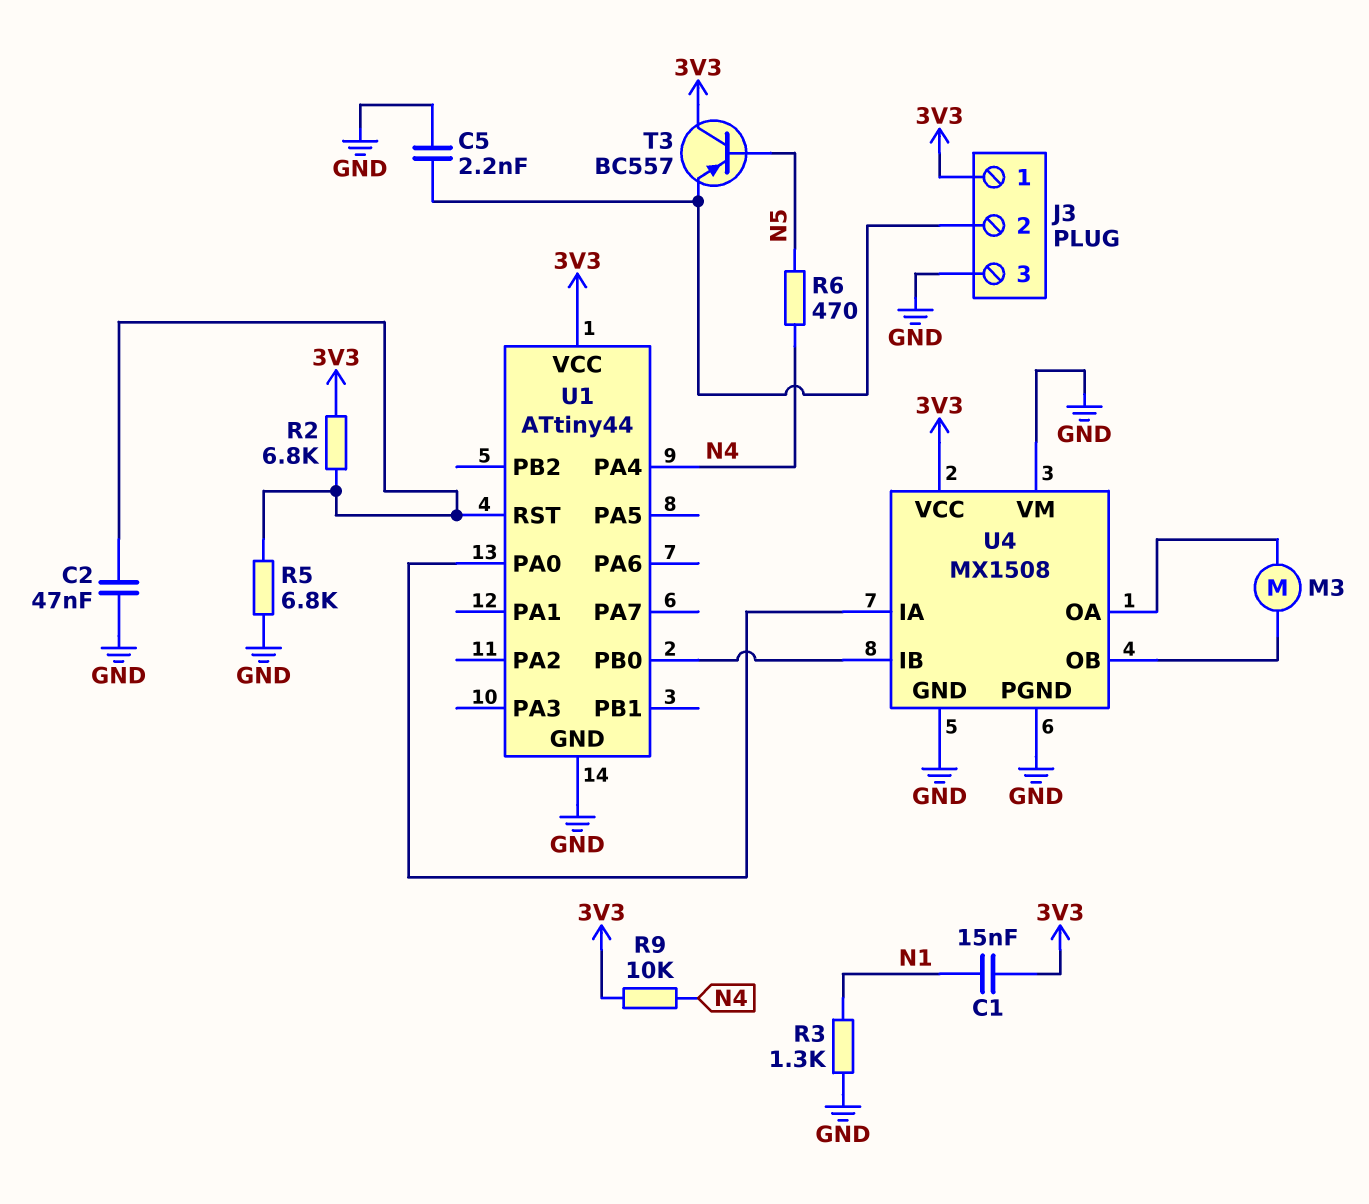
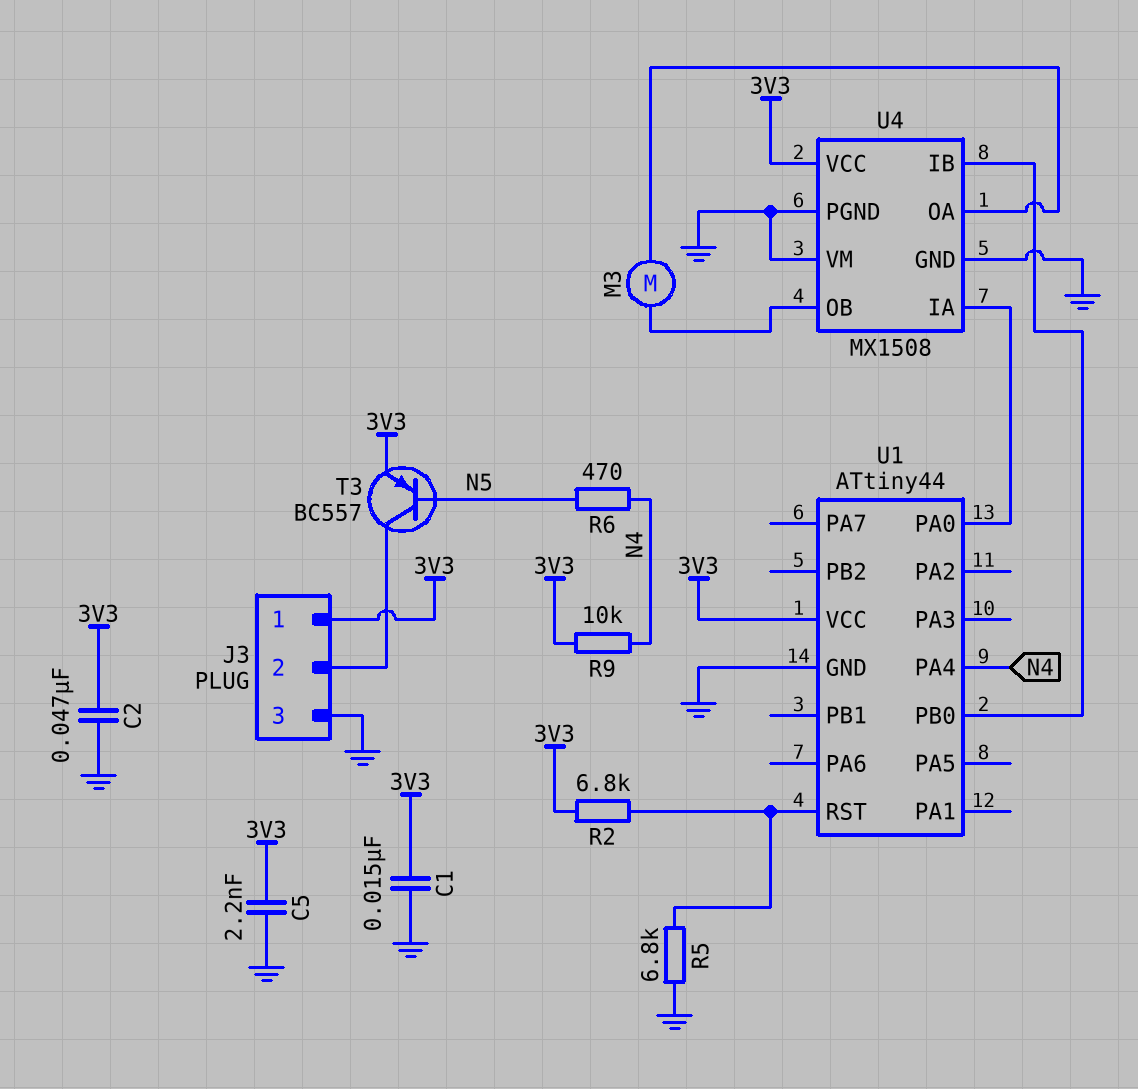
C1: 15nF (3V3, N1) -> 15nF (3V3, GND)
C2: 47nF (GND, U1/RST) -> 47nF (3V3, GND)
C5: 2.2nF (GND, J3/2) -> 2.2nF (3V3, GND)
R3: 1.3k (GND, N1) -> none
T3: PNP BC557 (B N5, C 3V3, E J3/2) -> PNP BC557 (B N5, C J3/2, E 3V3)

